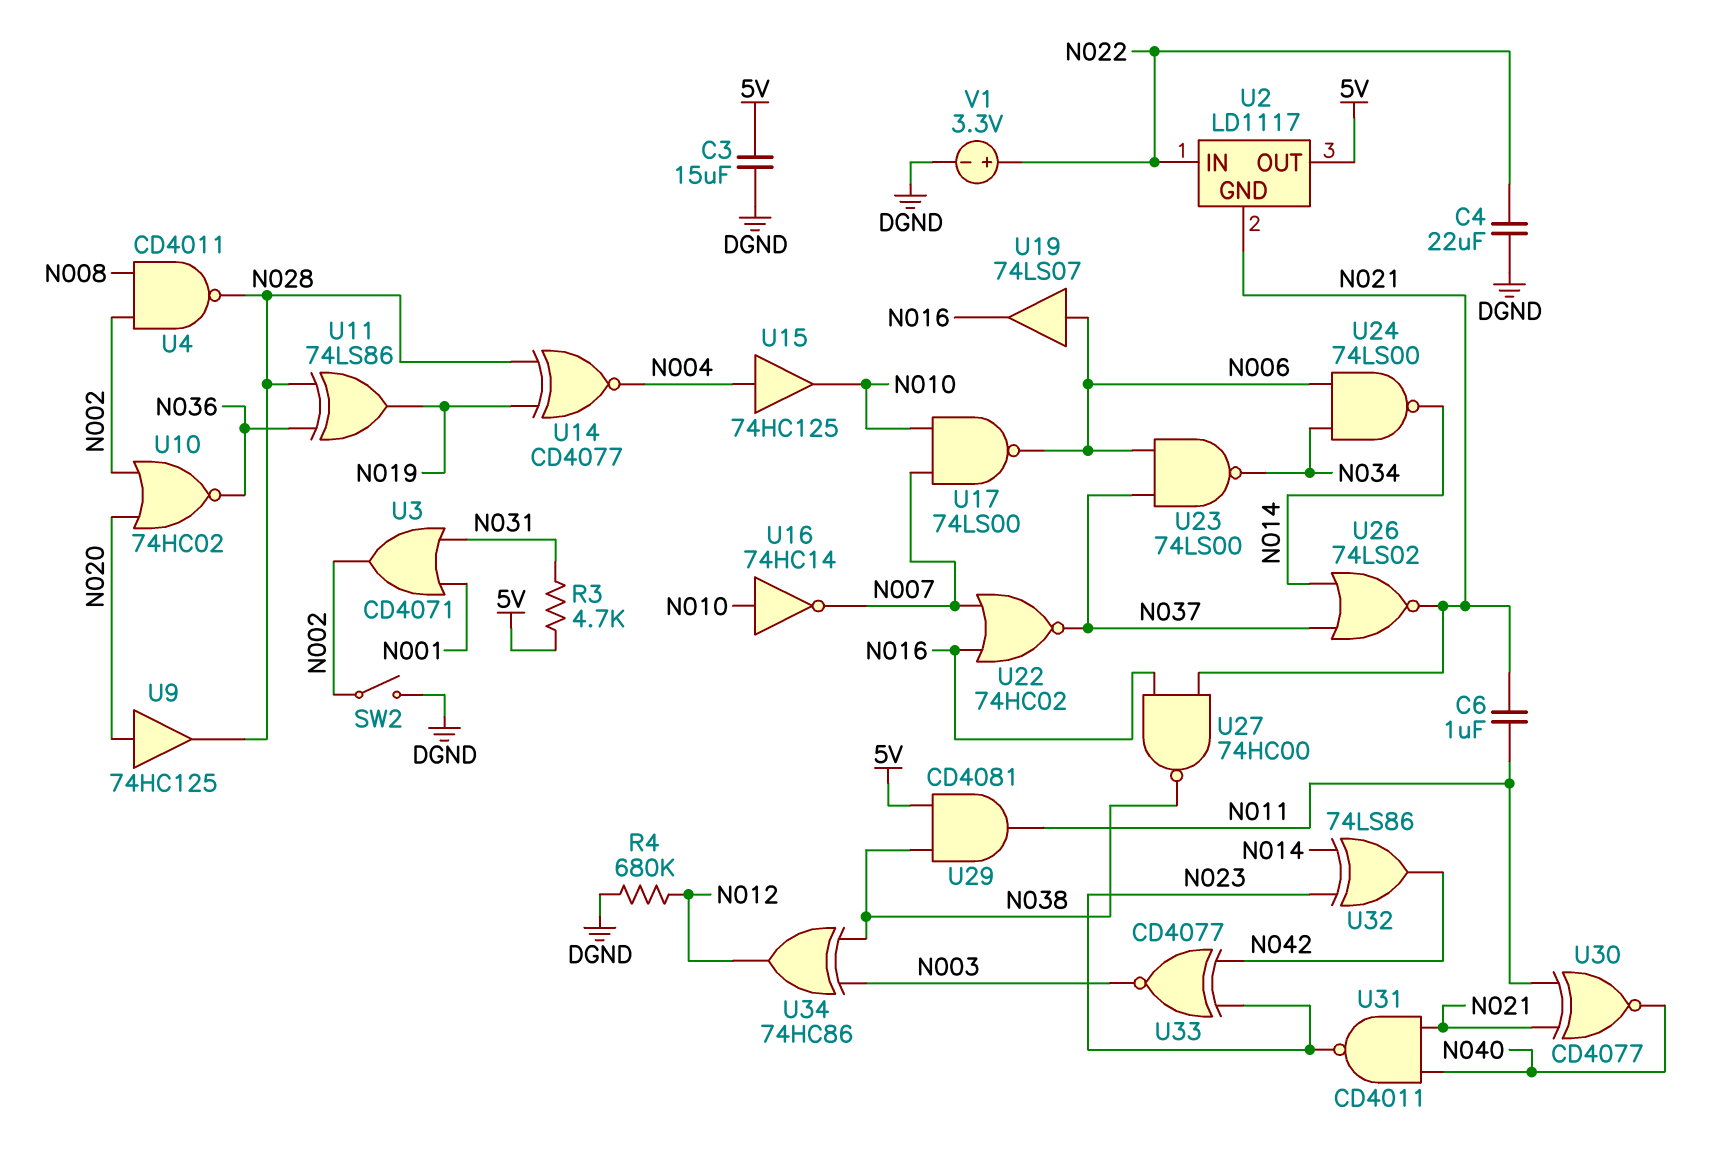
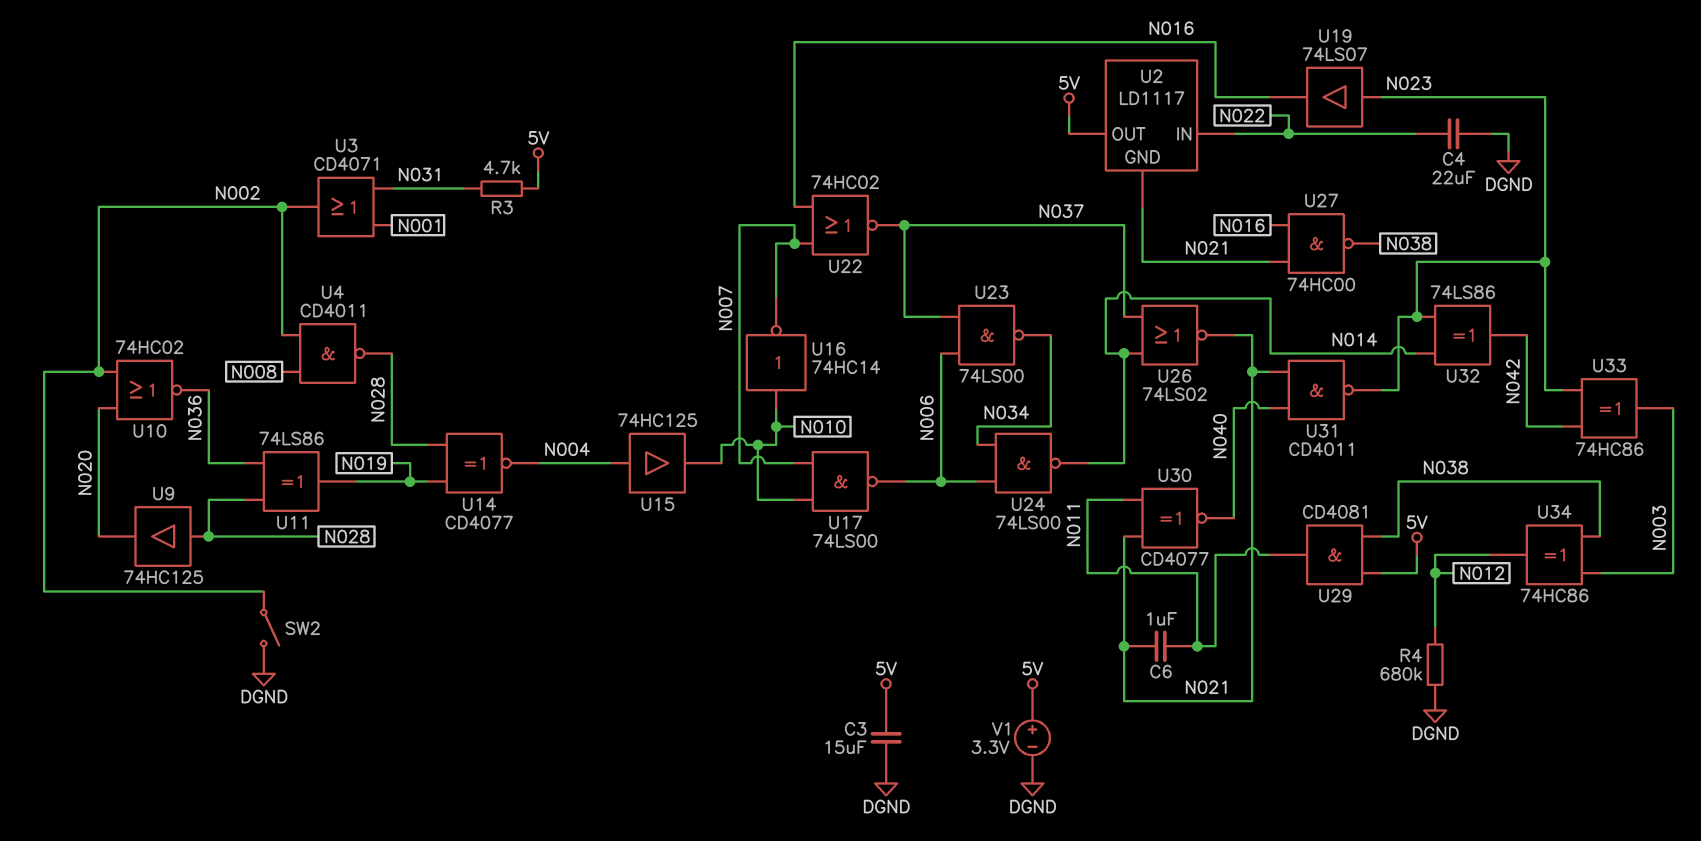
U9: buffer 74HC125 (in N020, out N028) -> buffer 74HC125 (in N028, out N020)
U19: buffer 74LS07 (in N006, out N016) -> buffer 74LS07 (in N023, out N016)
U33: XNOR CD4077 (in N023, in N042, out N003) -> XOR 74HC86 (in N023, in N042, out N003)
V1: 3.3V (plus N022, minus DGND) -> 3.3V (plus 5V, minus DGND)

